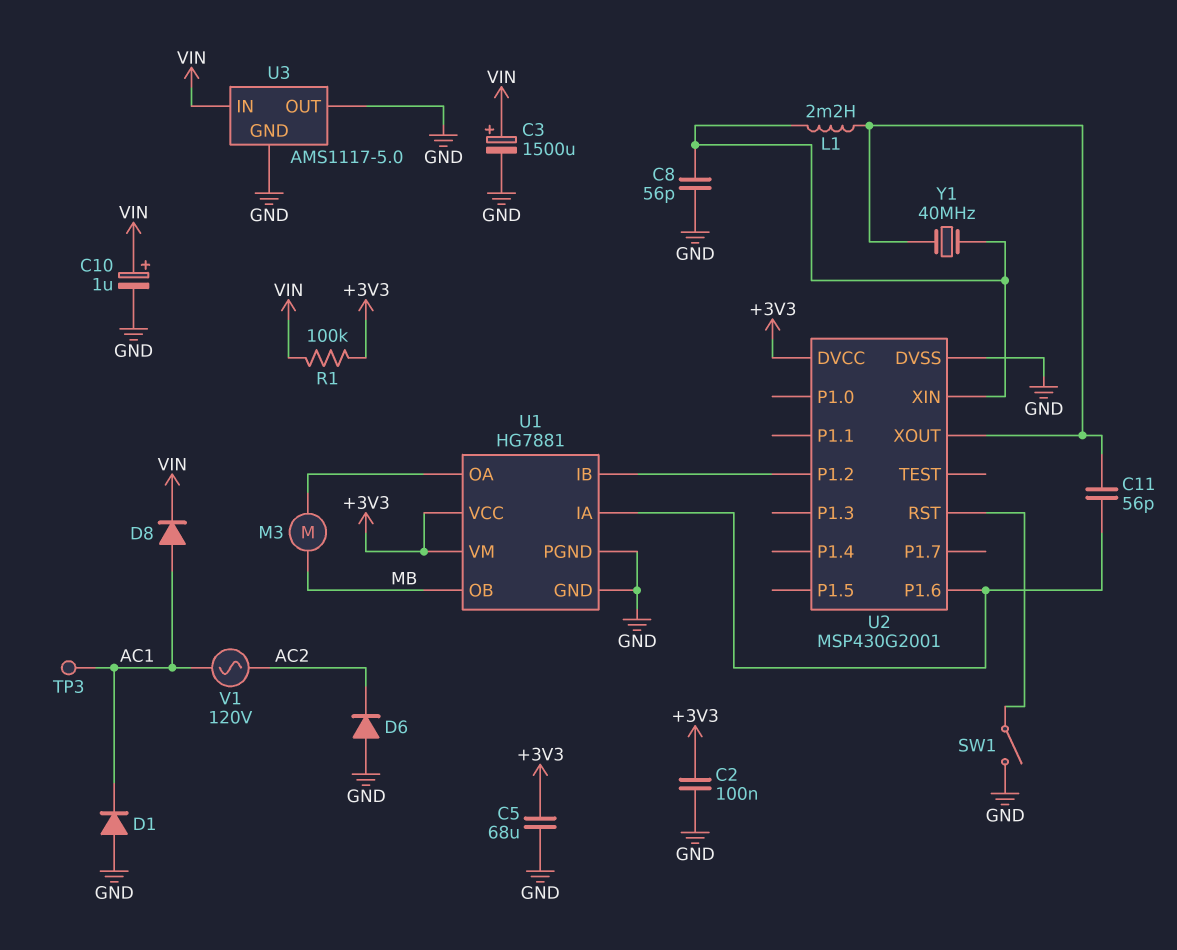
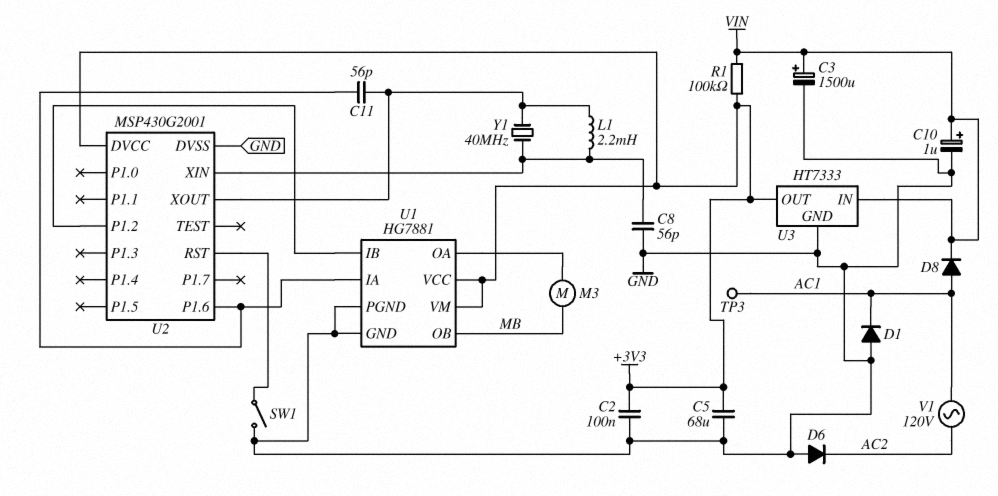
U3: AMS1117-5.0 -> HT7333
U3 pin OUT: GND -> +3V3

